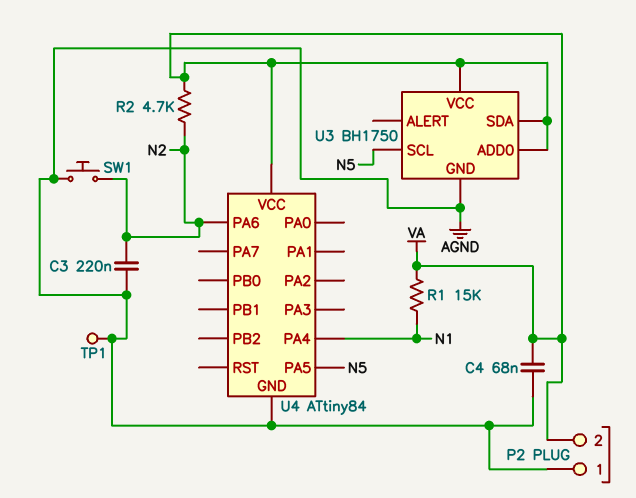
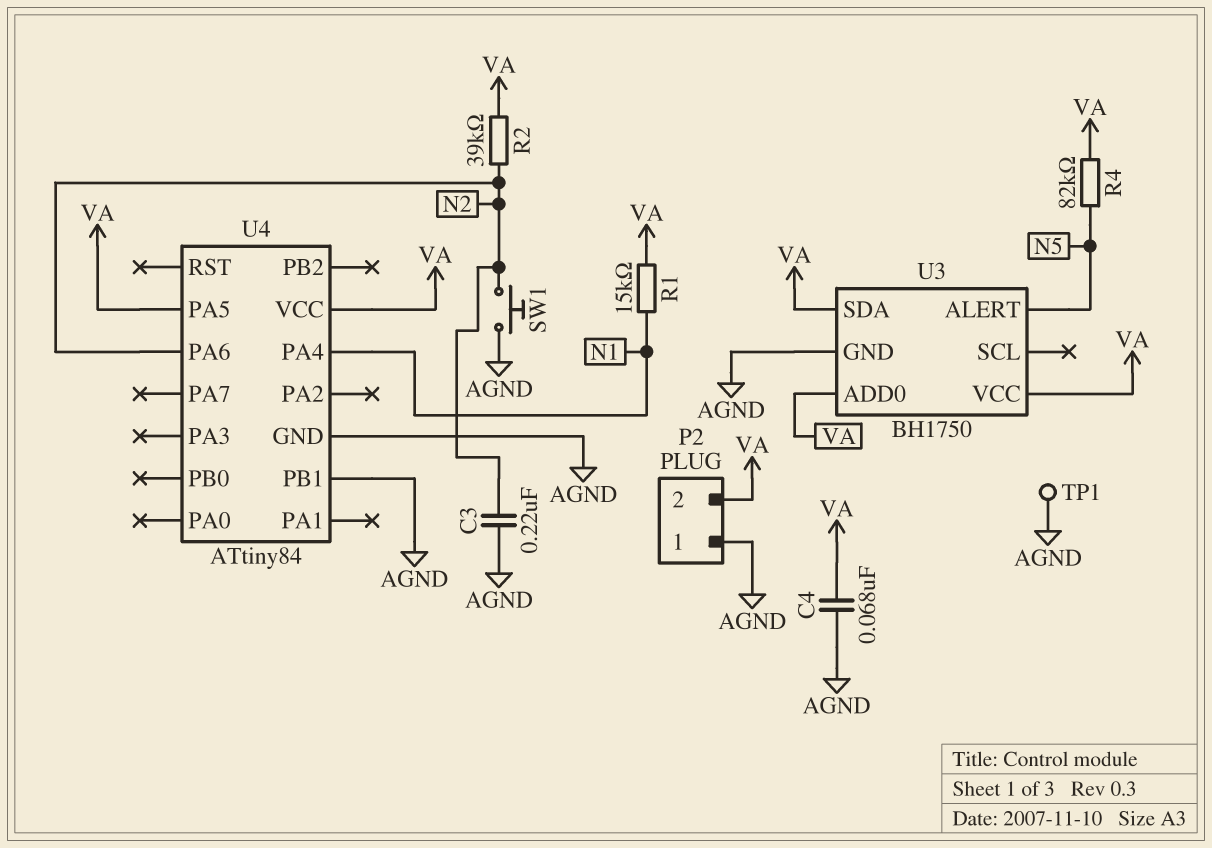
R2: 4.7k (N2, VA) -> 39k (N2, VA)
R4: none -> 82k (N5, VA)
U3 pin ALERT: none -> N5
U3 pin SCL: N5 -> none
U4 pin PA5: N5 -> VA
U4 pin PB1: none -> AGND

